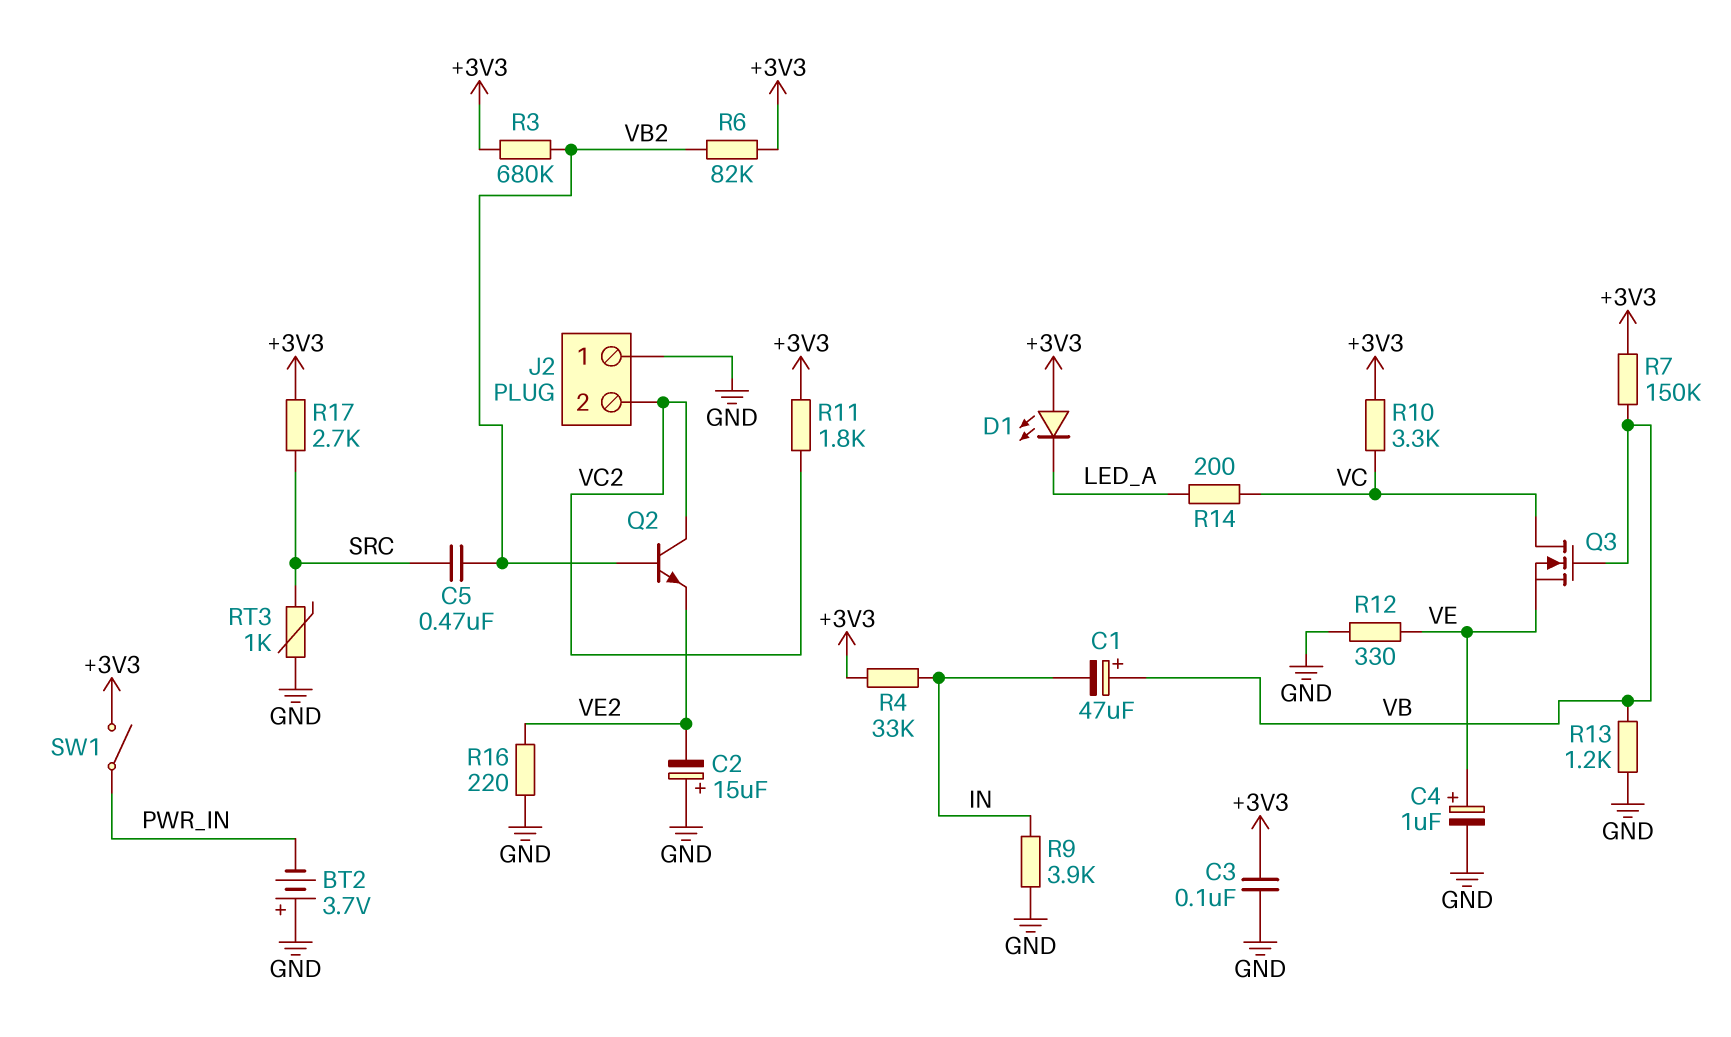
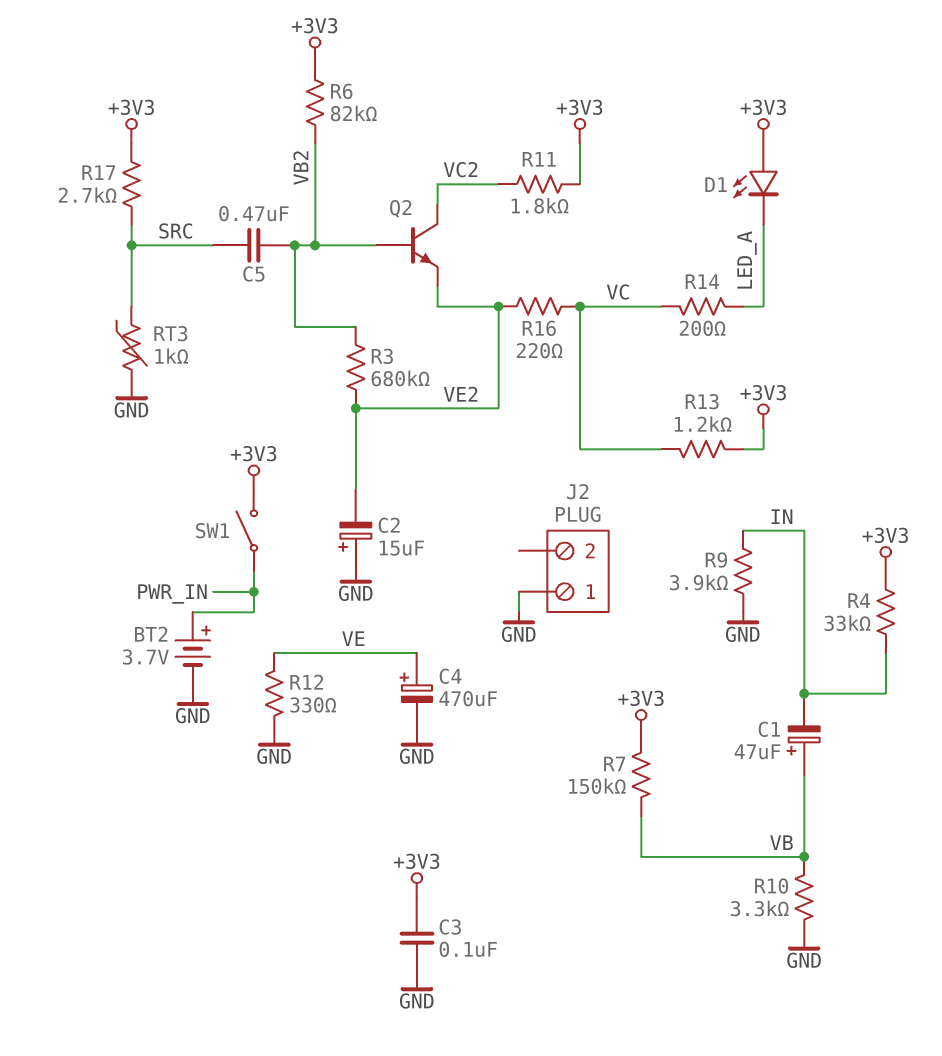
BT2: 3.7V (plus GND, minus PWR_IN) -> 3.7V (plus PWR_IN, minus GND)
C4: 1uF (plus VE, minus GND) -> 470uF (plus VE, minus GND)
J2 pin 2: VC2 -> none
Q3: NMOS (G VB, D VC, S VE) -> none
R3: 680k (+3V3, VB2) -> 680k (VB2, VE2)
R10: 3.3k (+3V3, VC) -> 3.3k (GND, VB)
R13: 1.2k (GND, VB) -> 1.2k (+3V3, VC)
R16: 220 (GND, VE2) -> 220 (VC, VE2)

